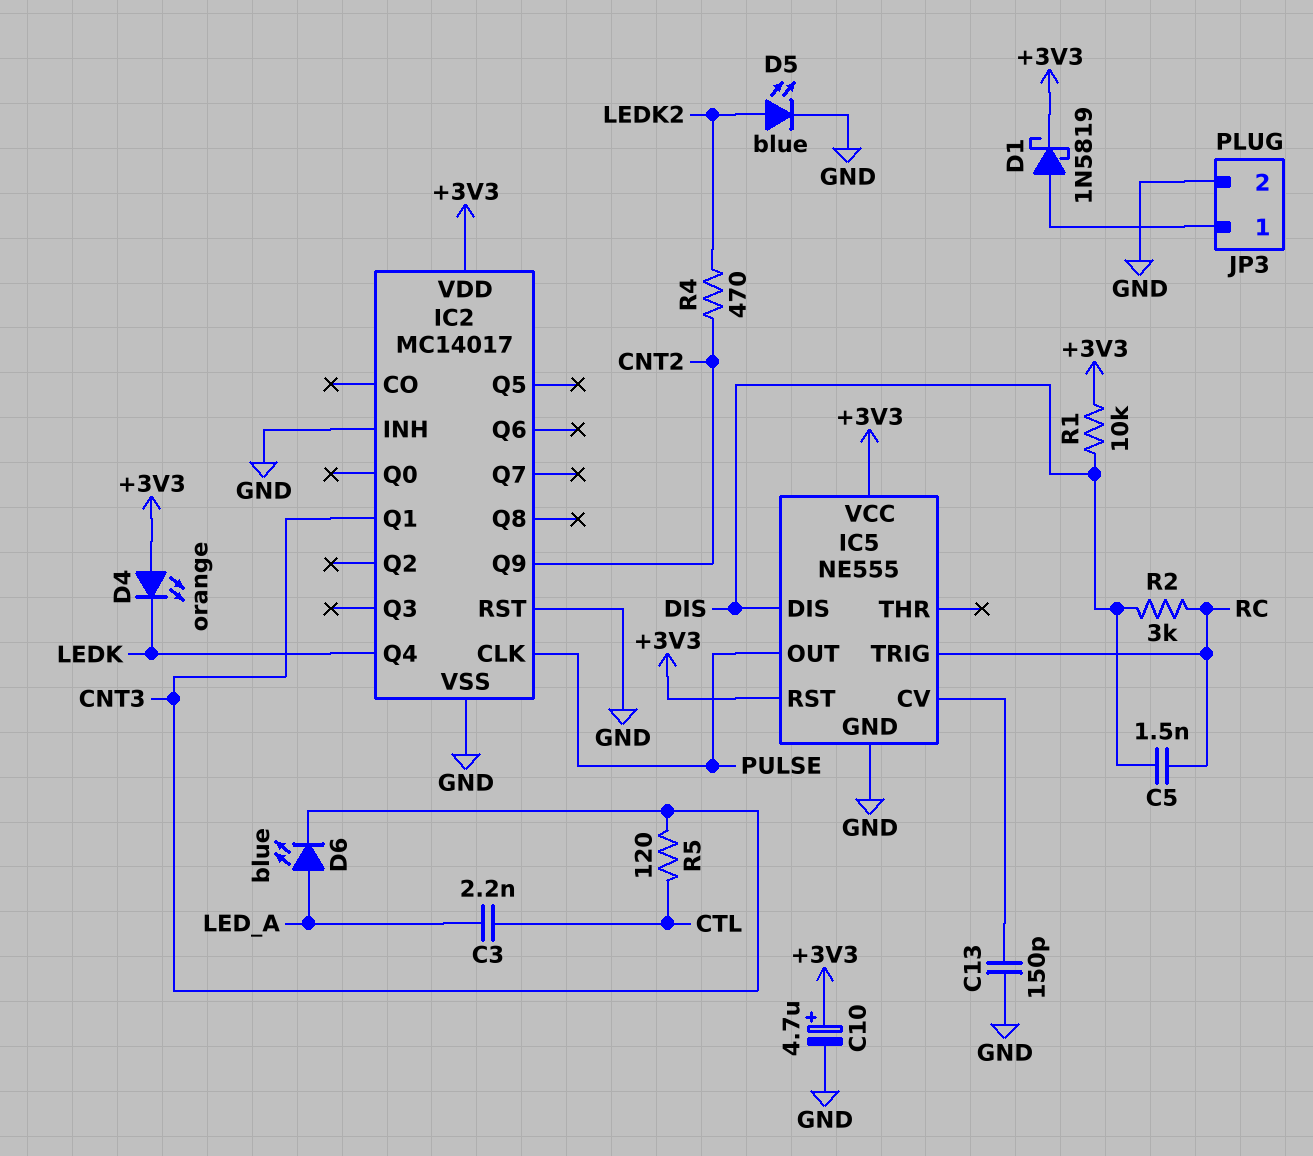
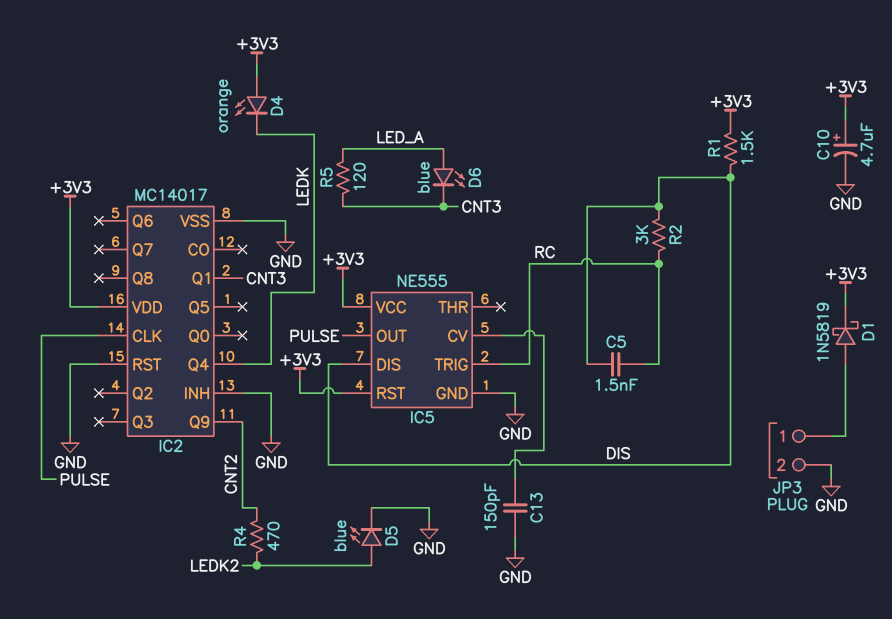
C3: 2.2nF (CTL, LED_A) -> none
R1: 10k (+3V3, DIS) -> 1.5k (+3V3, DIS)
R5: 120 (CNT3, CTL) -> 120 (CNT3, LED_A)

